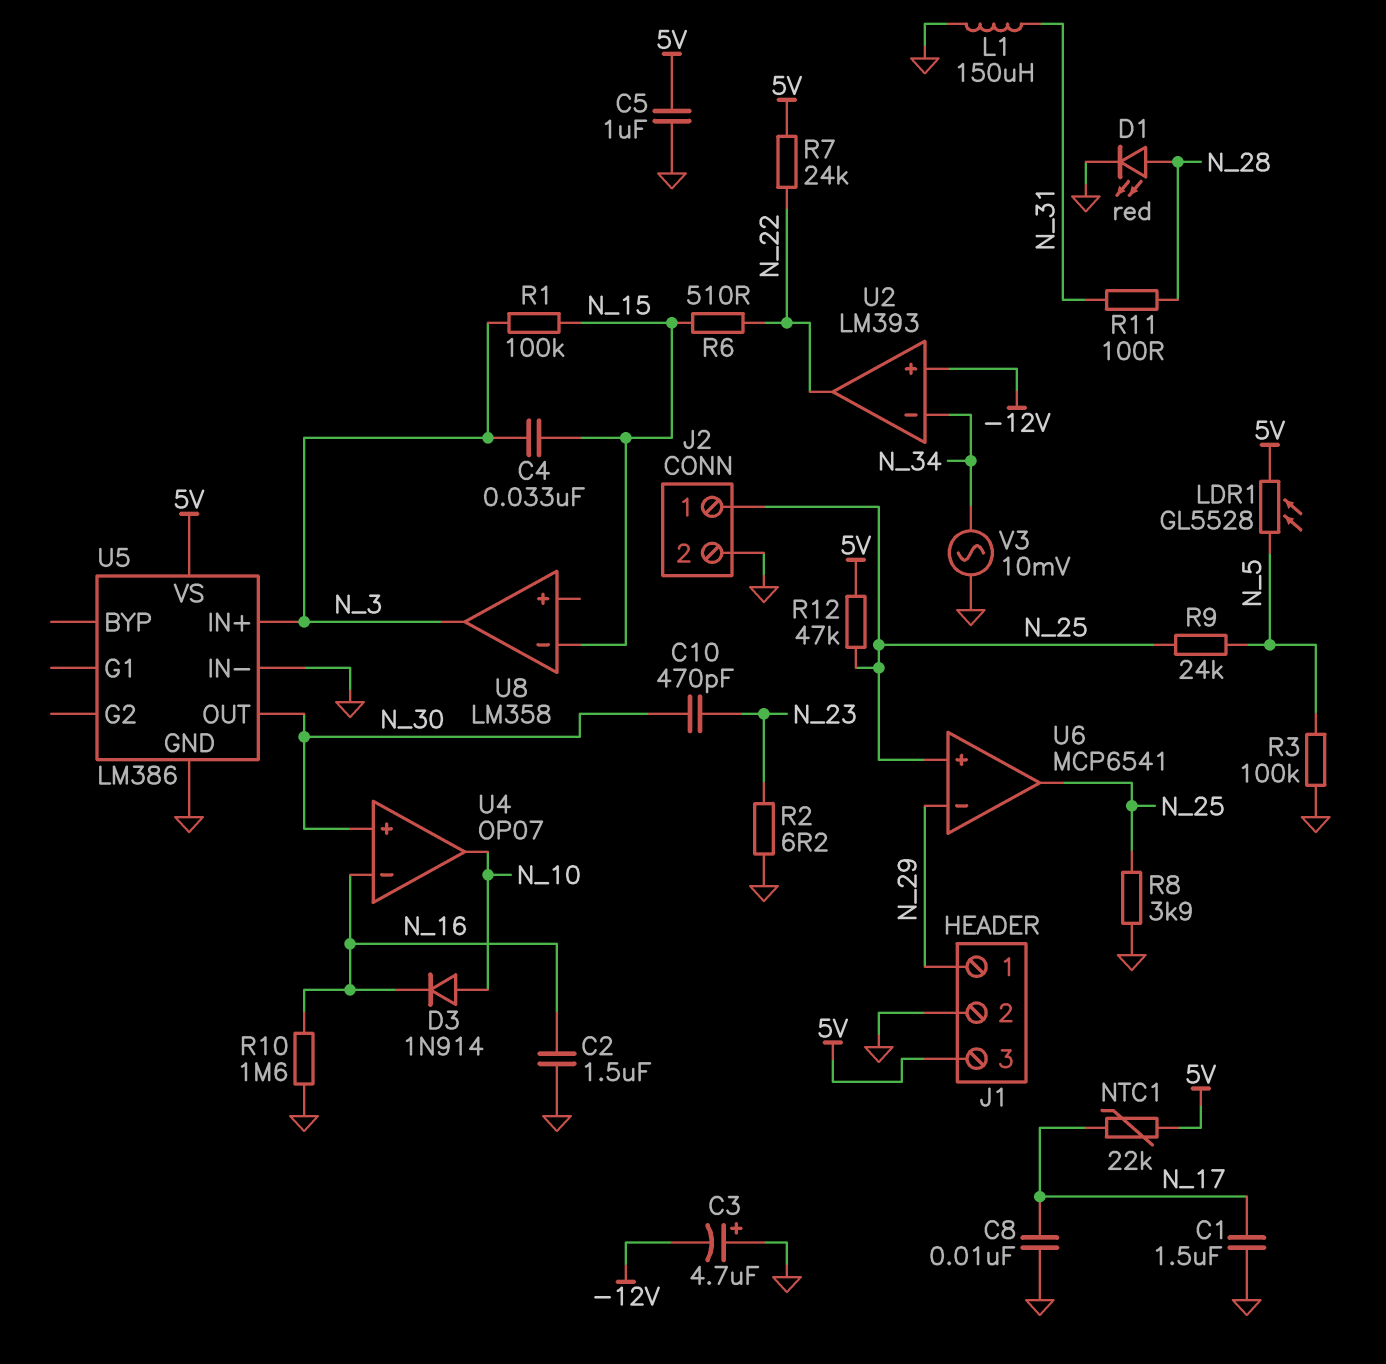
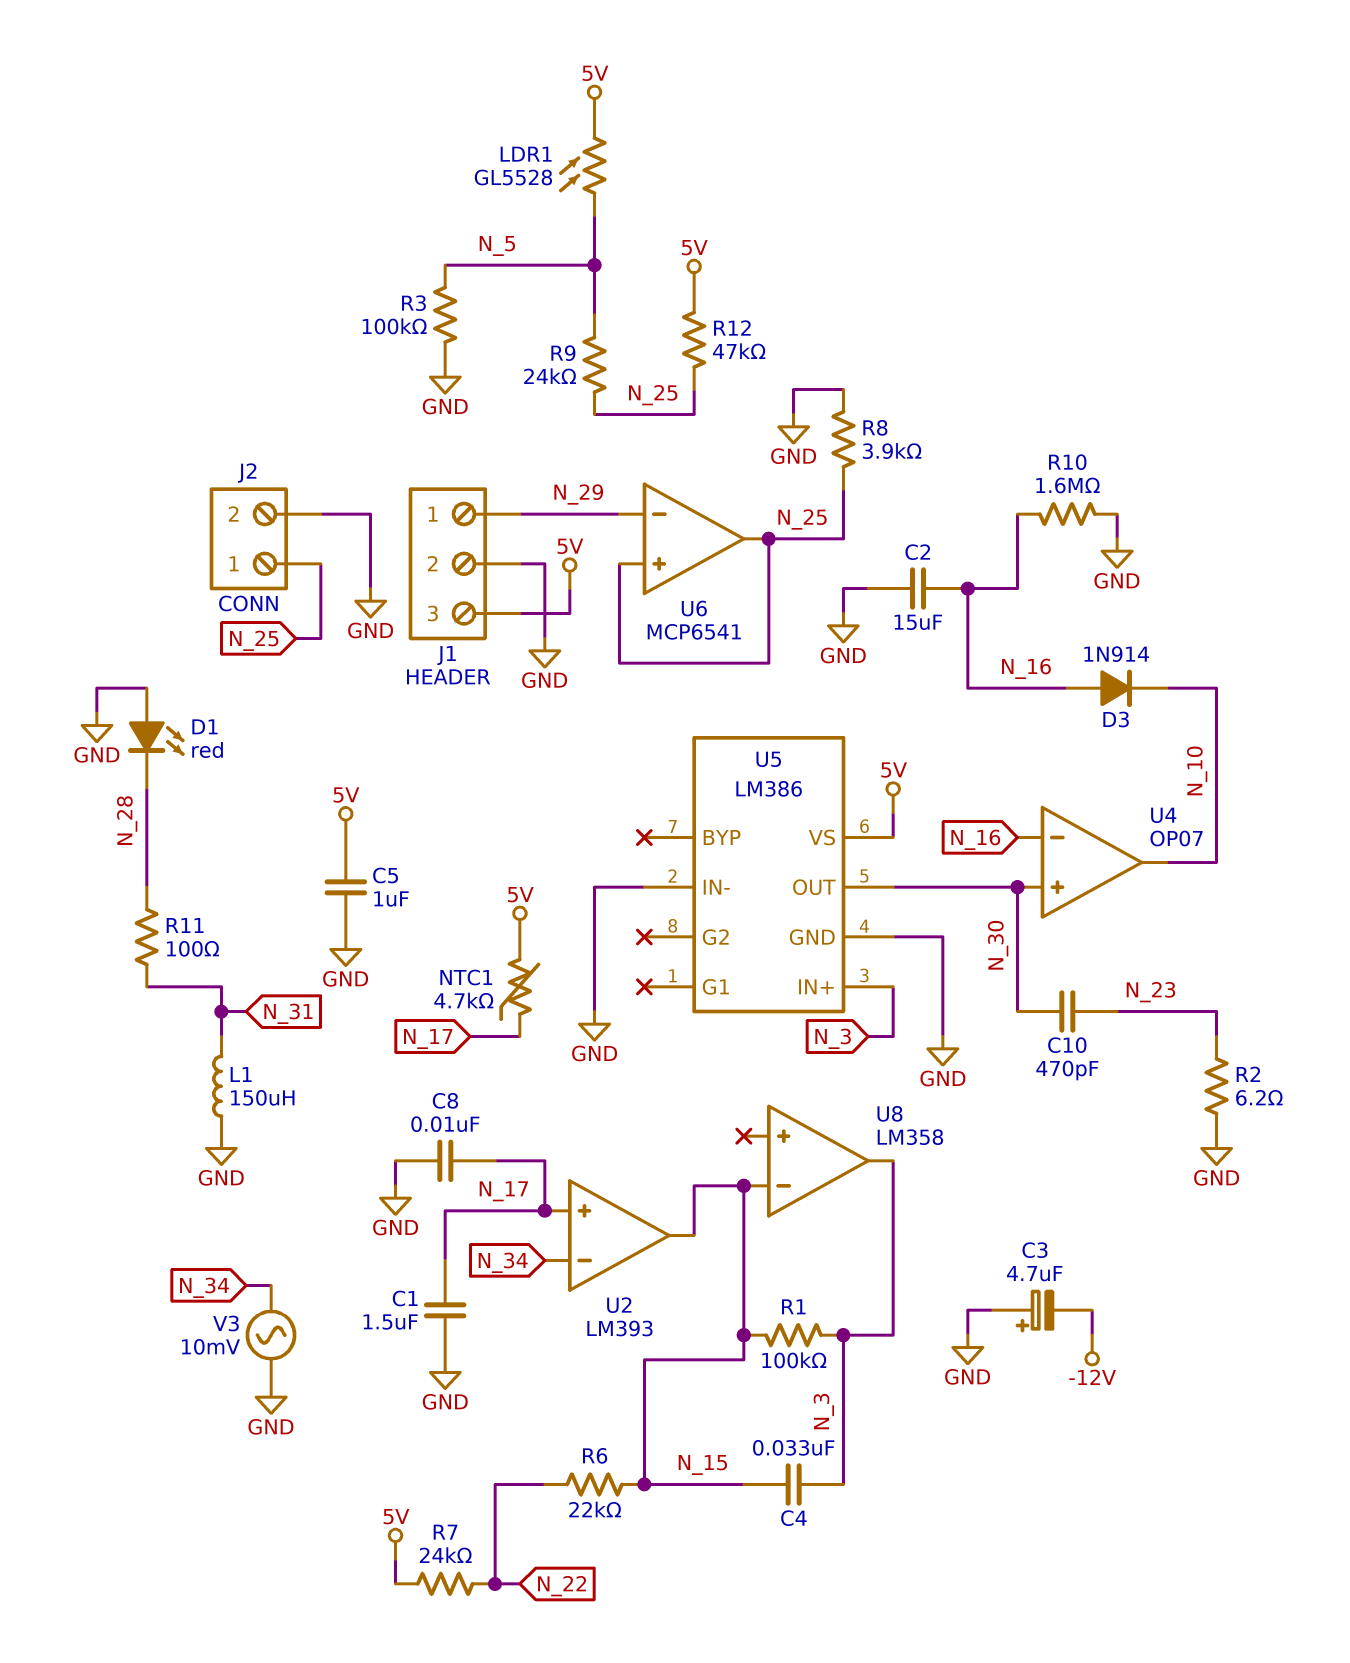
C2: 1.5uF (GND, N_16) -> 15uF (GND, N_16)
D1: LED red (A N_28, K GND) -> LED red (A GND, K N_28)
D3: diode 1N914 (A N_10, K N_16) -> diode 1N914 (A N_16, K N_10)
NTC1: 22k (5V, N_17) -> 4.7k (5V, N_17)
R6: 510 (N_15, N_22) -> 22k (N_15, N_22)
U2 pin in+: -12V -> N_17
U2 pin out: N_22 -> N_15

